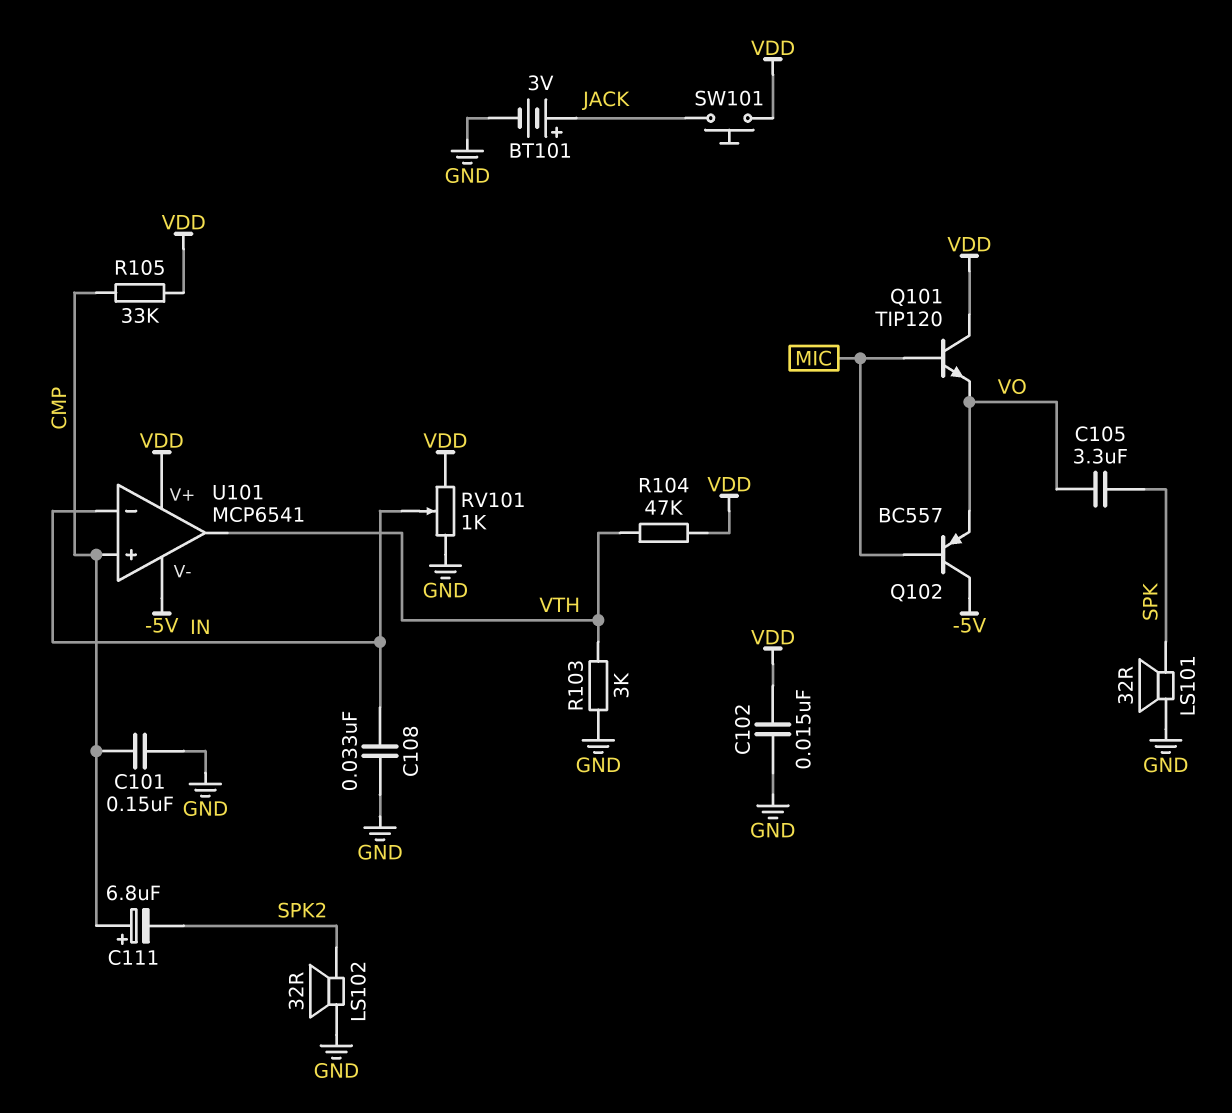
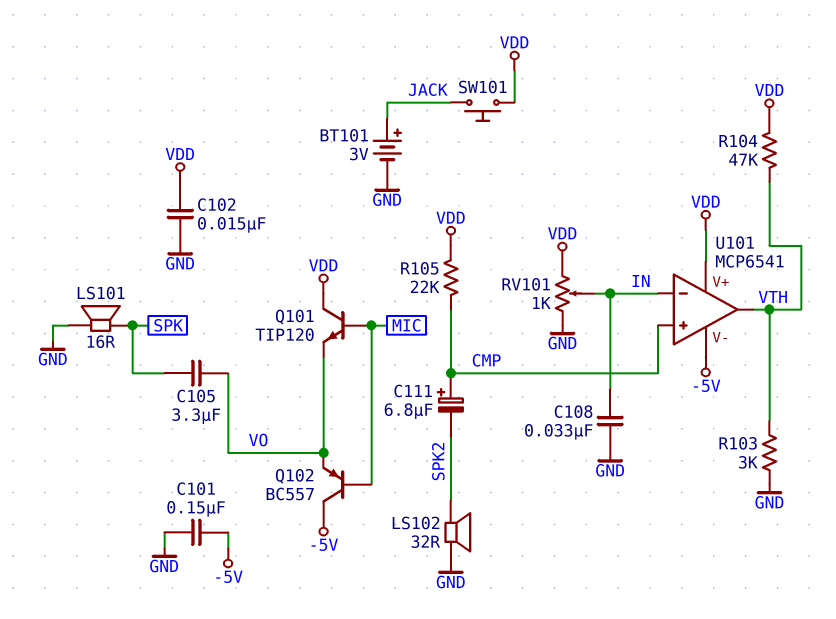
C101: 150nF (CMP, GND) -> 150nF (-5V, GND)
LS101: speaker 32R (GND, SPK) -> speaker 16R (GND, SPK)
R105: 33k (CMP, VDD) -> 22k (CMP, VDD)

